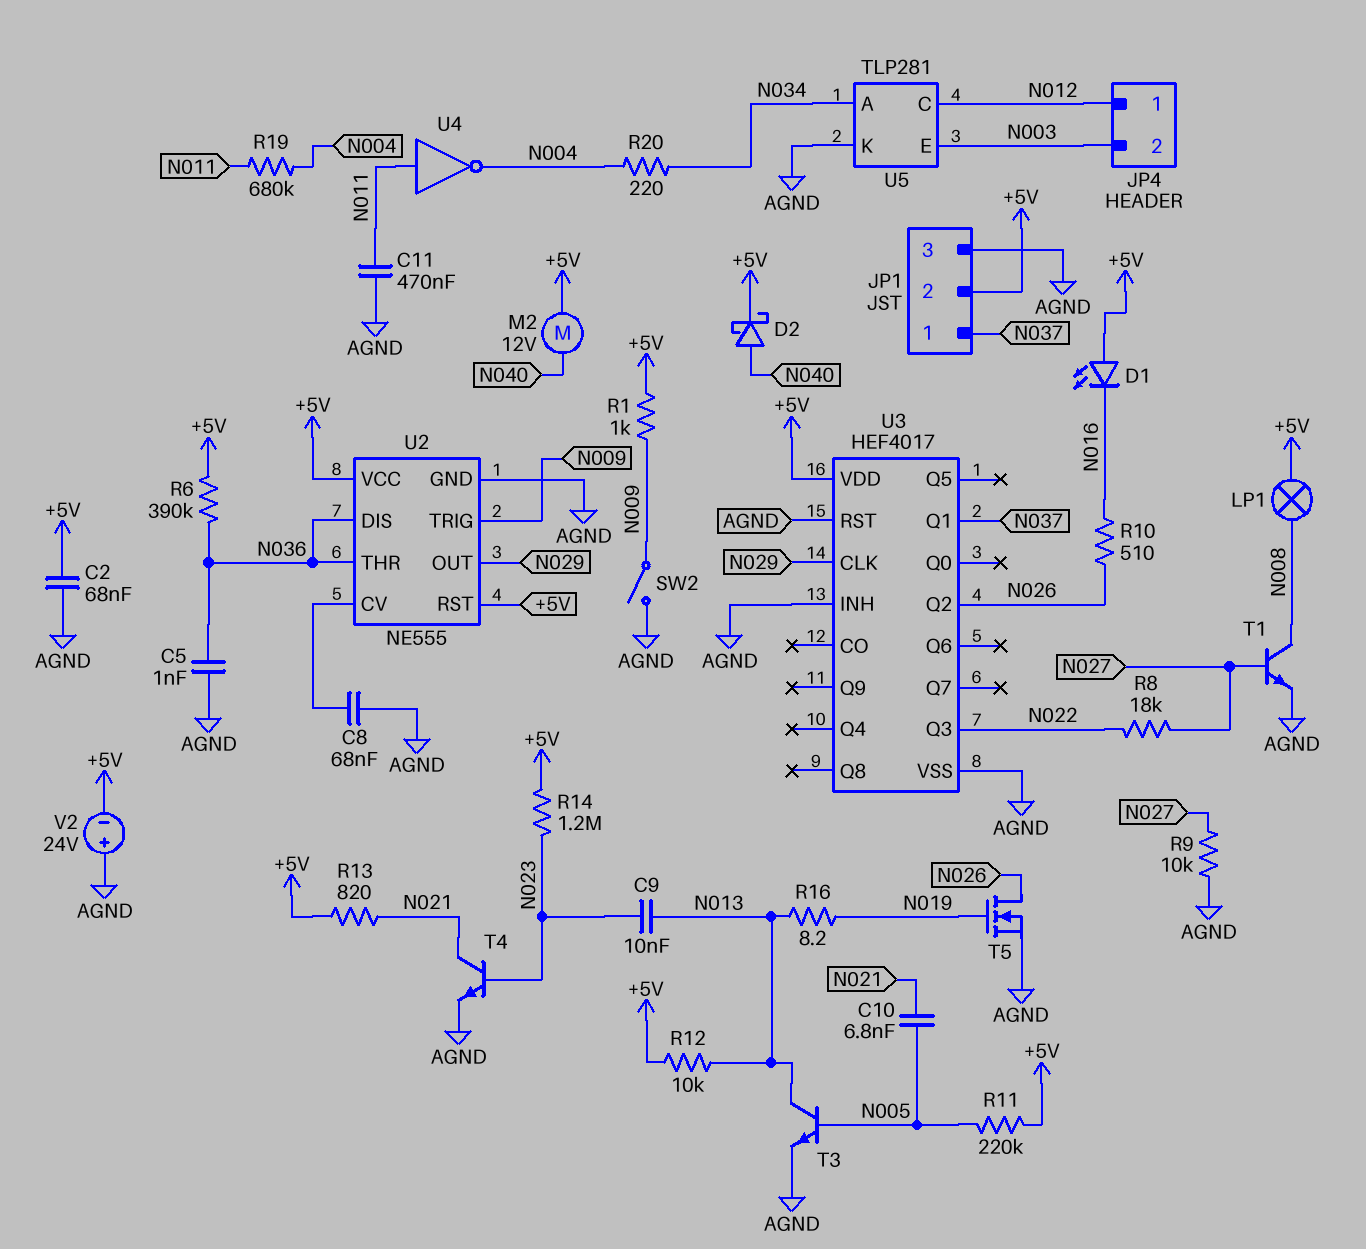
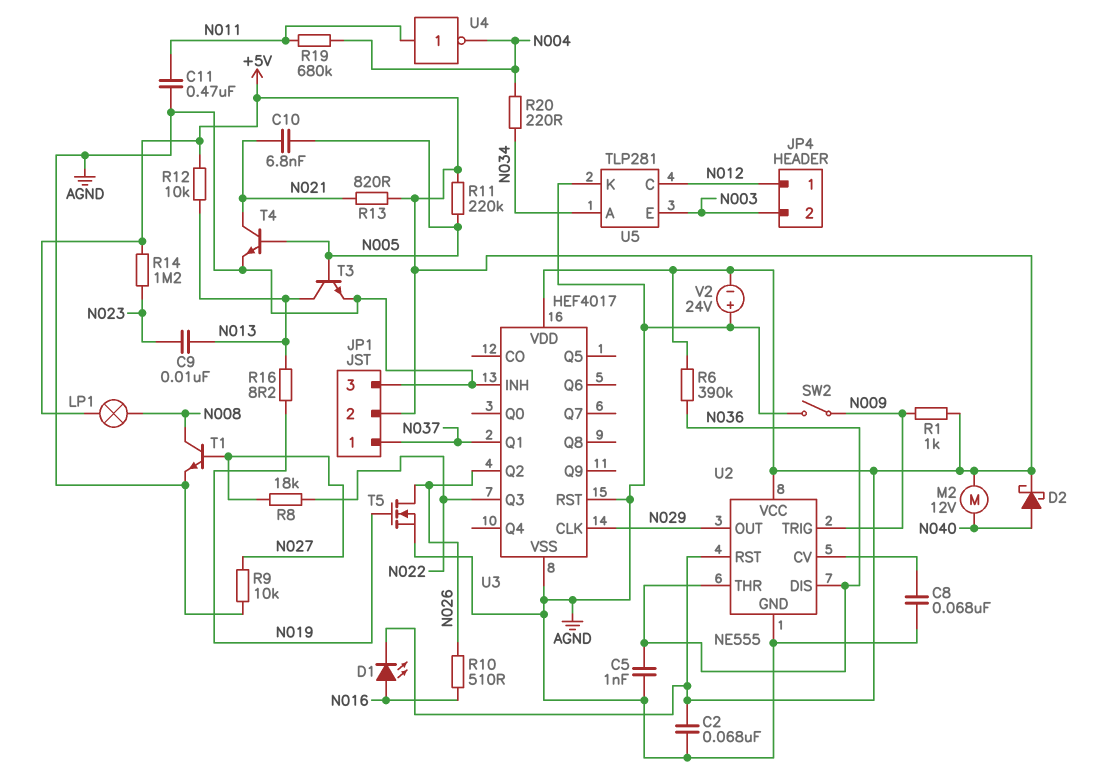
D1: LED (A +5V, K N016) -> LED (A N016, K +5V)
T4: NPN (B N023, C N021, E AGND) -> NPN (B N005, C N021, E AGND)

